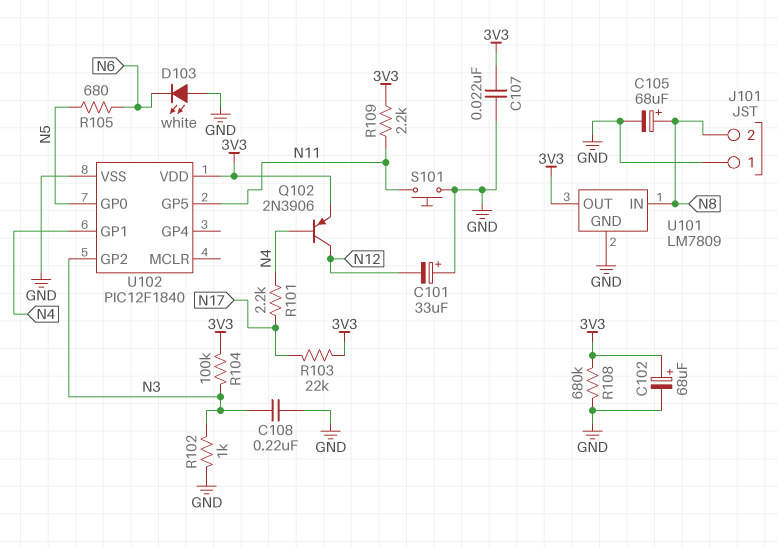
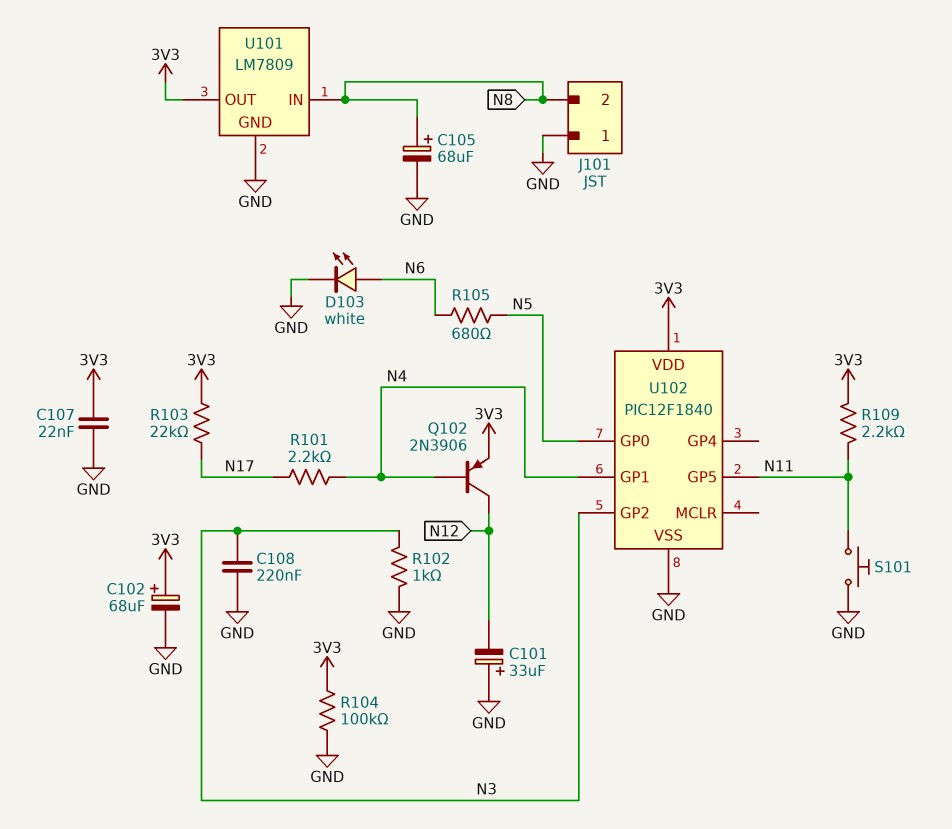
D103: LED white (A GND, K N6) -> LED white (A N6, K GND)
R104: 100k (3V3, N3) -> 100k (3V3, GND)
R108: 680k (3V3, GND) -> none

